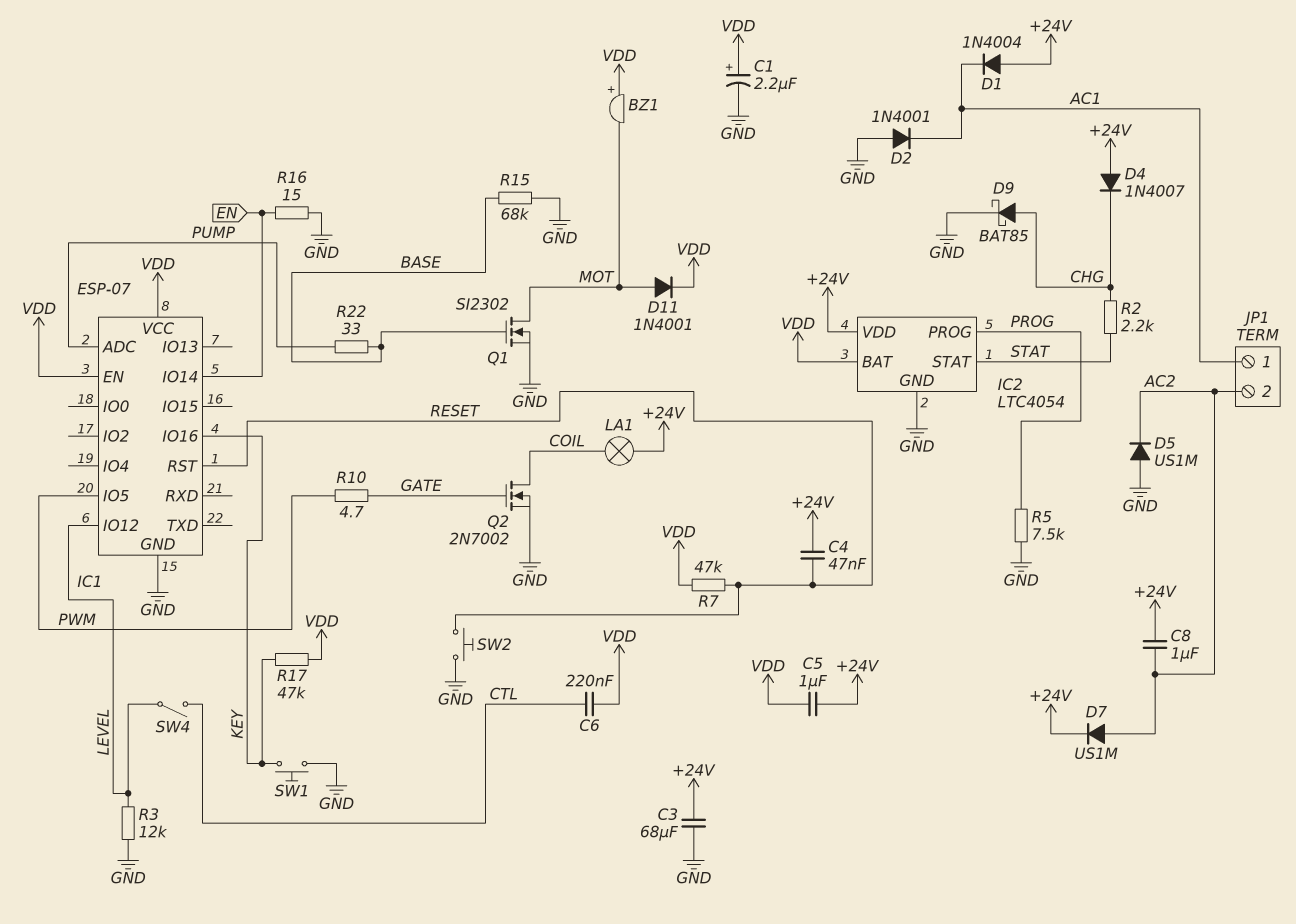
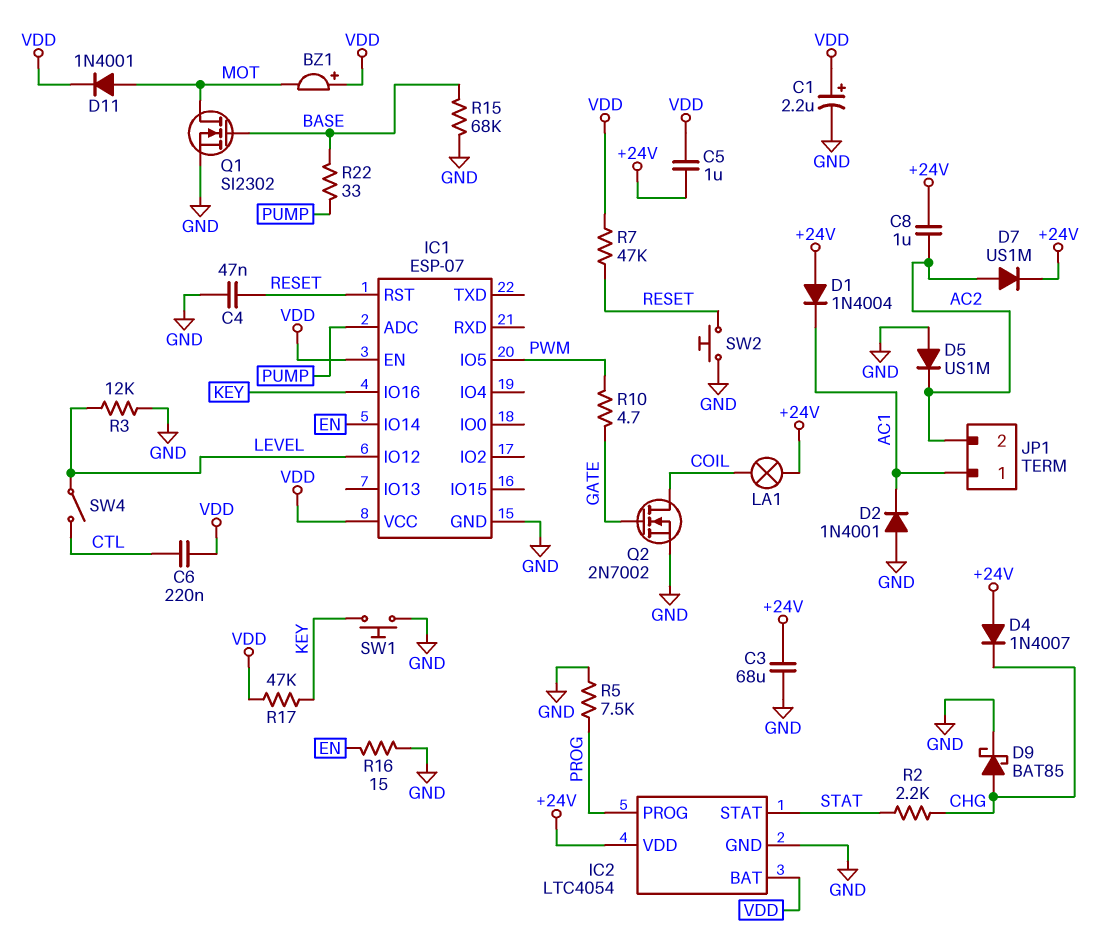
C4: 47nF (+24V, RESET) -> 47nF (GND, RESET)

